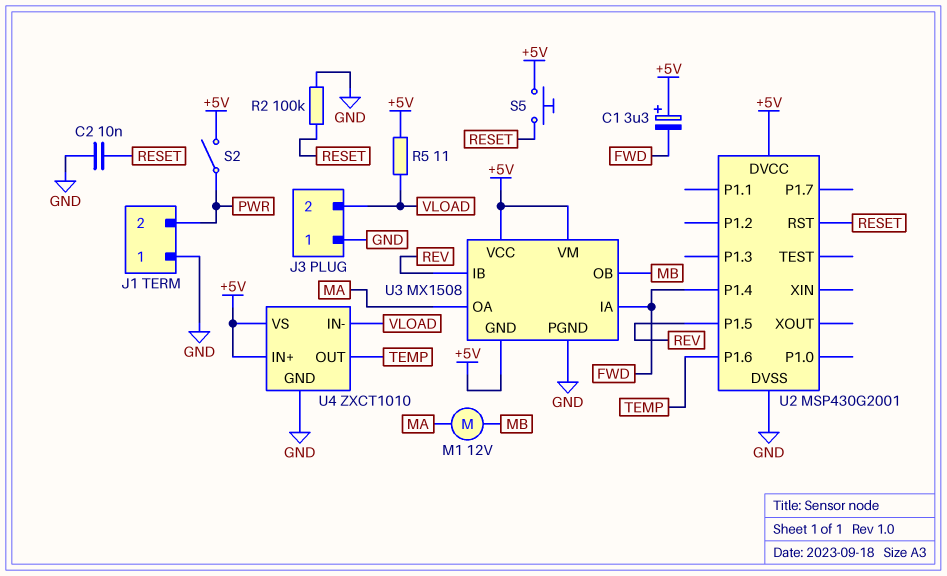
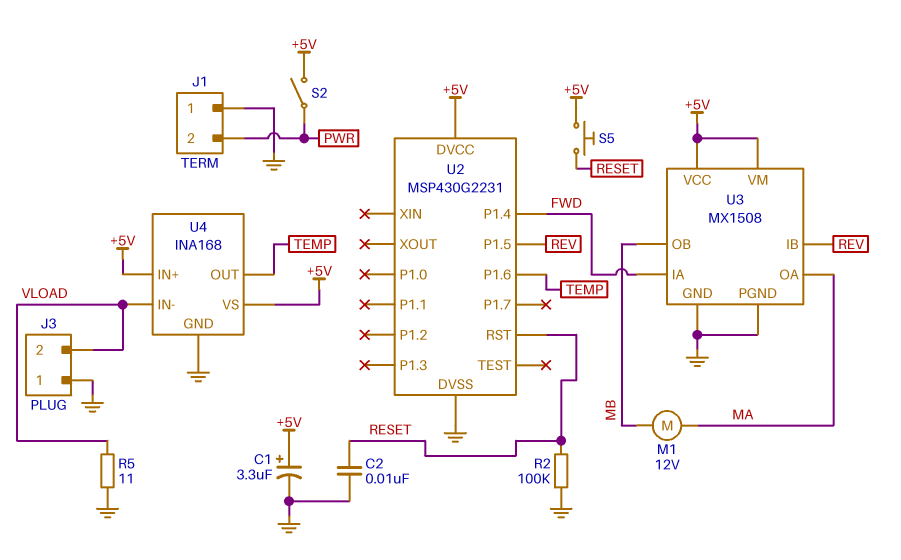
C1: 3.3uF (plus +5V, minus FWD) -> 3.3uF (plus +5V, minus GND)
R5: 11 (+5V, VLOAD) -> 11 (GND, VLOAD)
U2: MSP430G2001 -> MSP430G2231
U3 pin GND: +5V -> GND
U4: ZXCT1010 -> INA168

